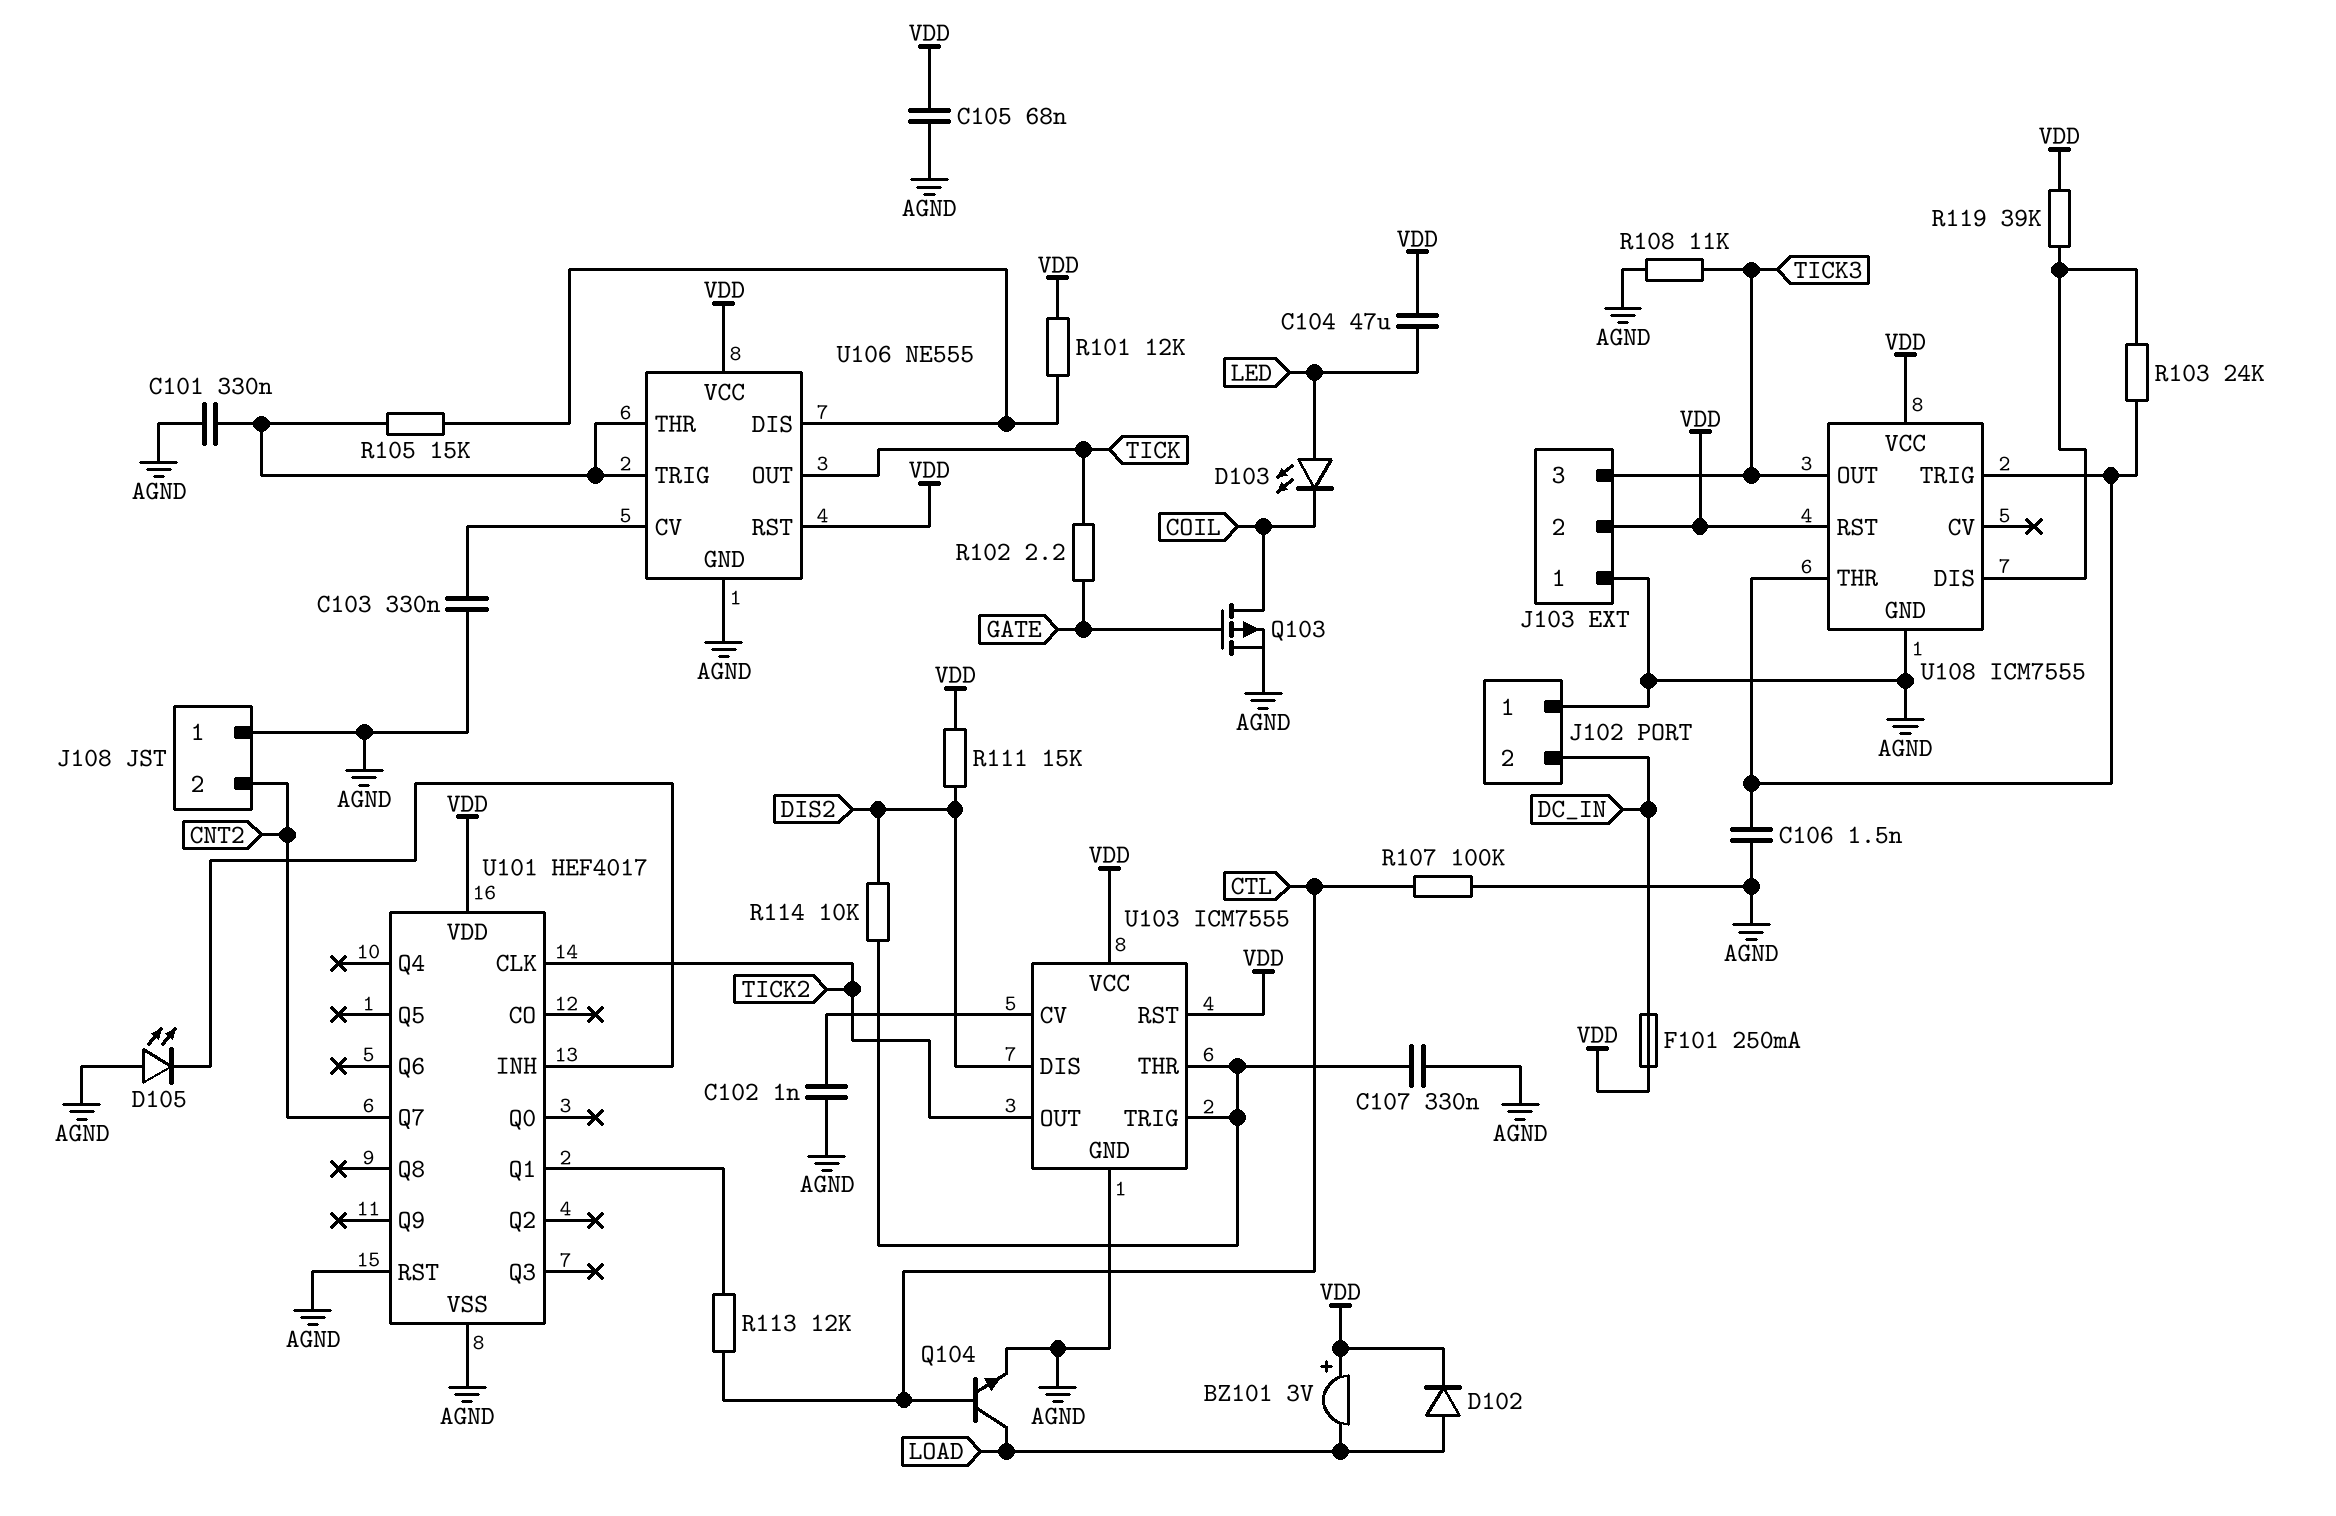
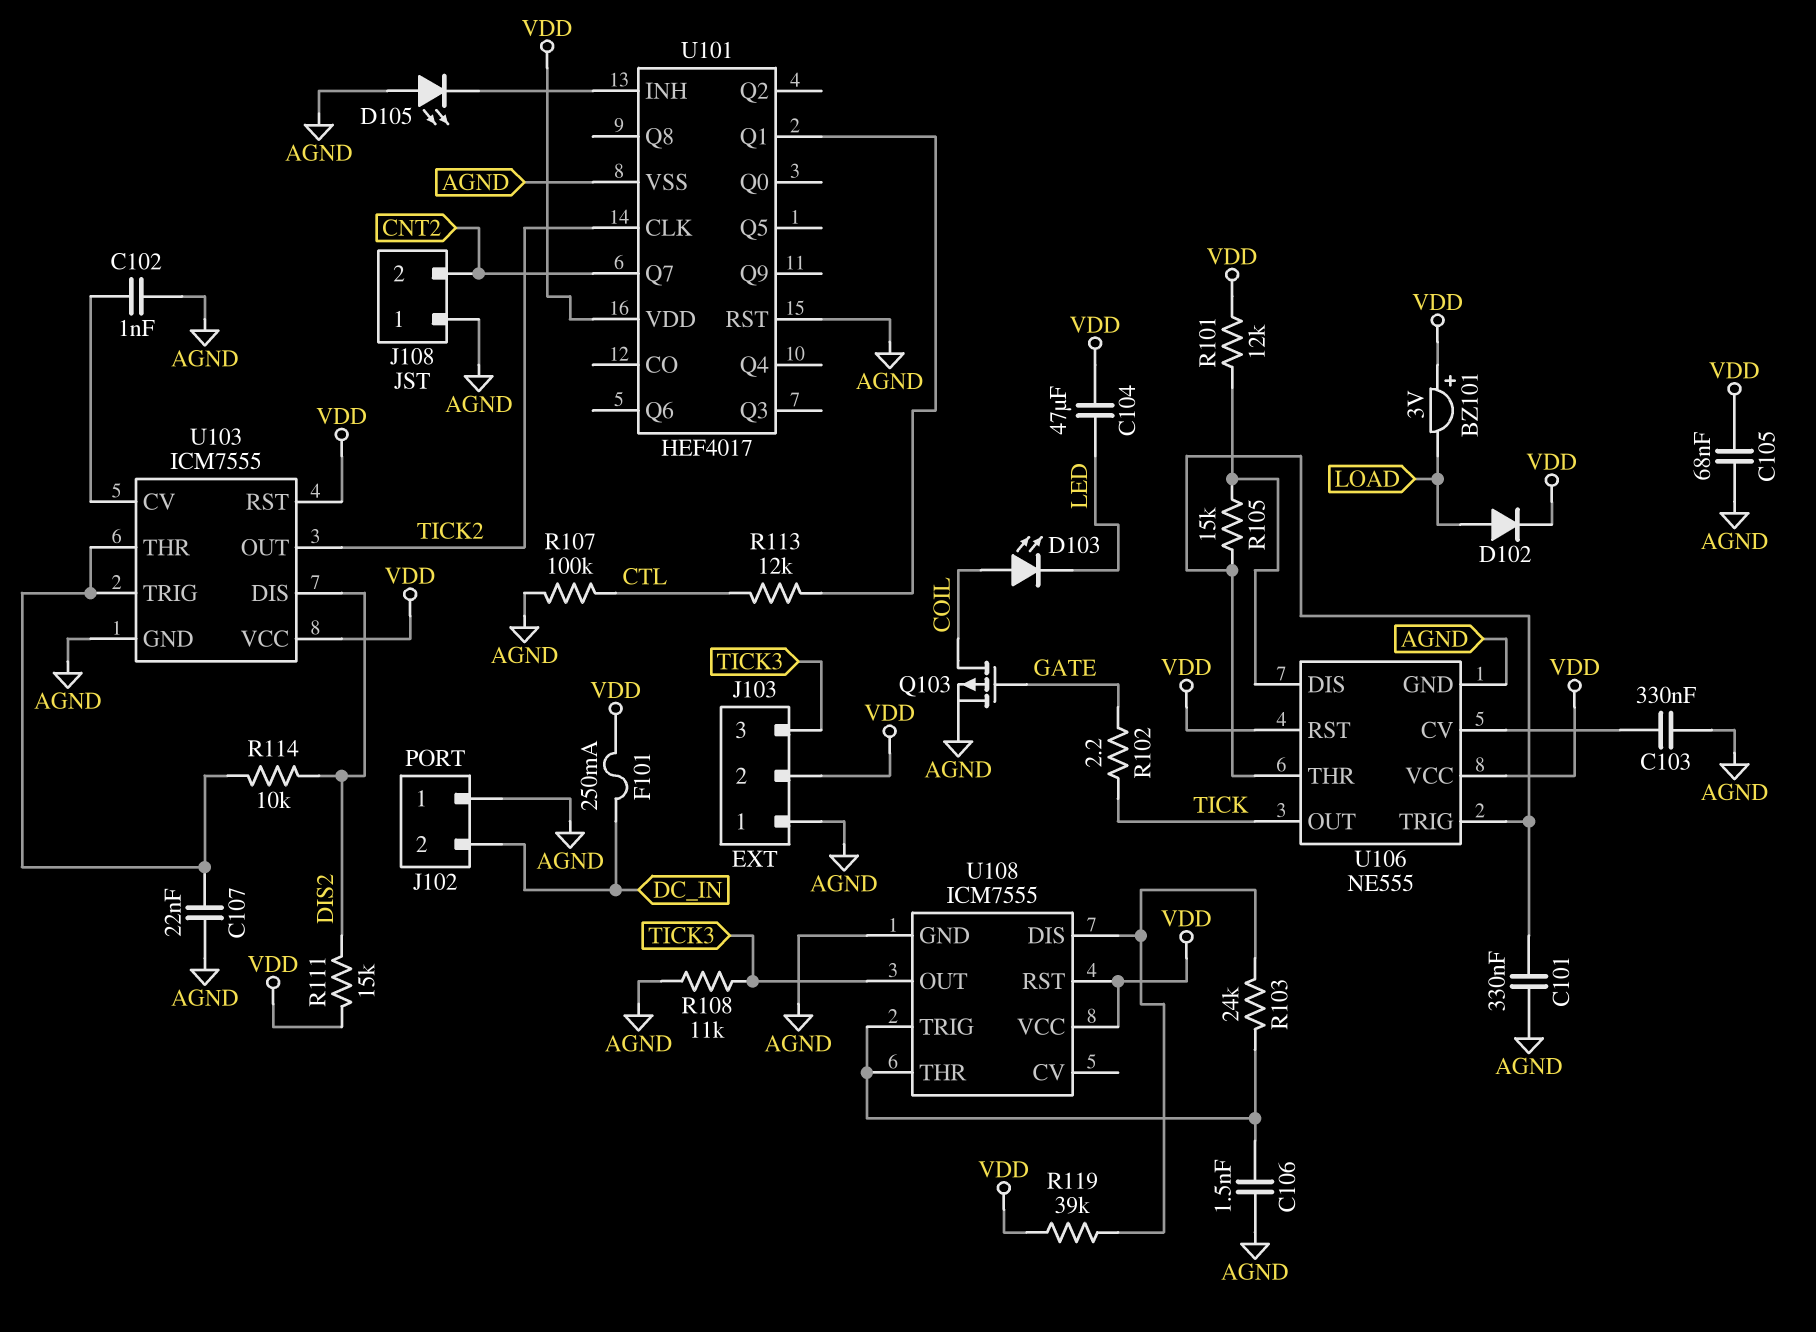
C107: 330nF (AGND, U103/THR) -> 22nF (AGND, U103/THR)
D103: LED (A LED, K COIL) -> LED (A COIL, K LED)
Q104: NPN (B CTL, C LOAD, E AGND) -> none

